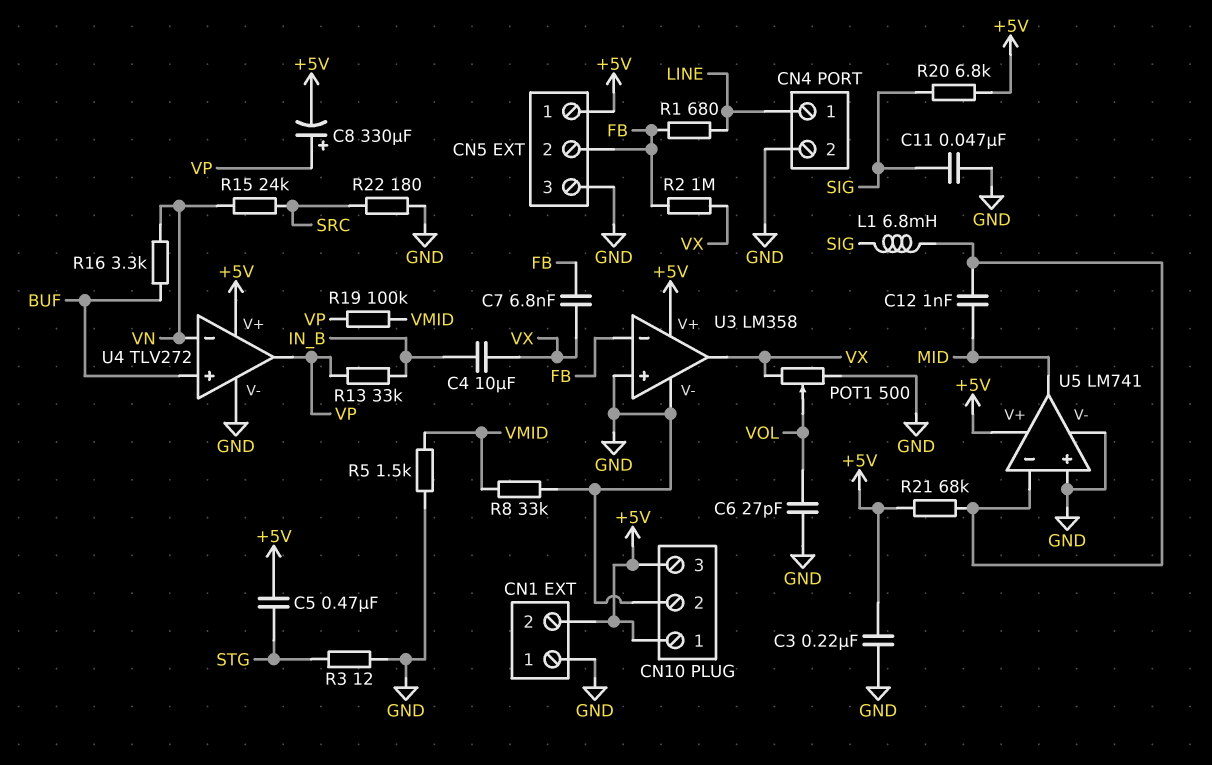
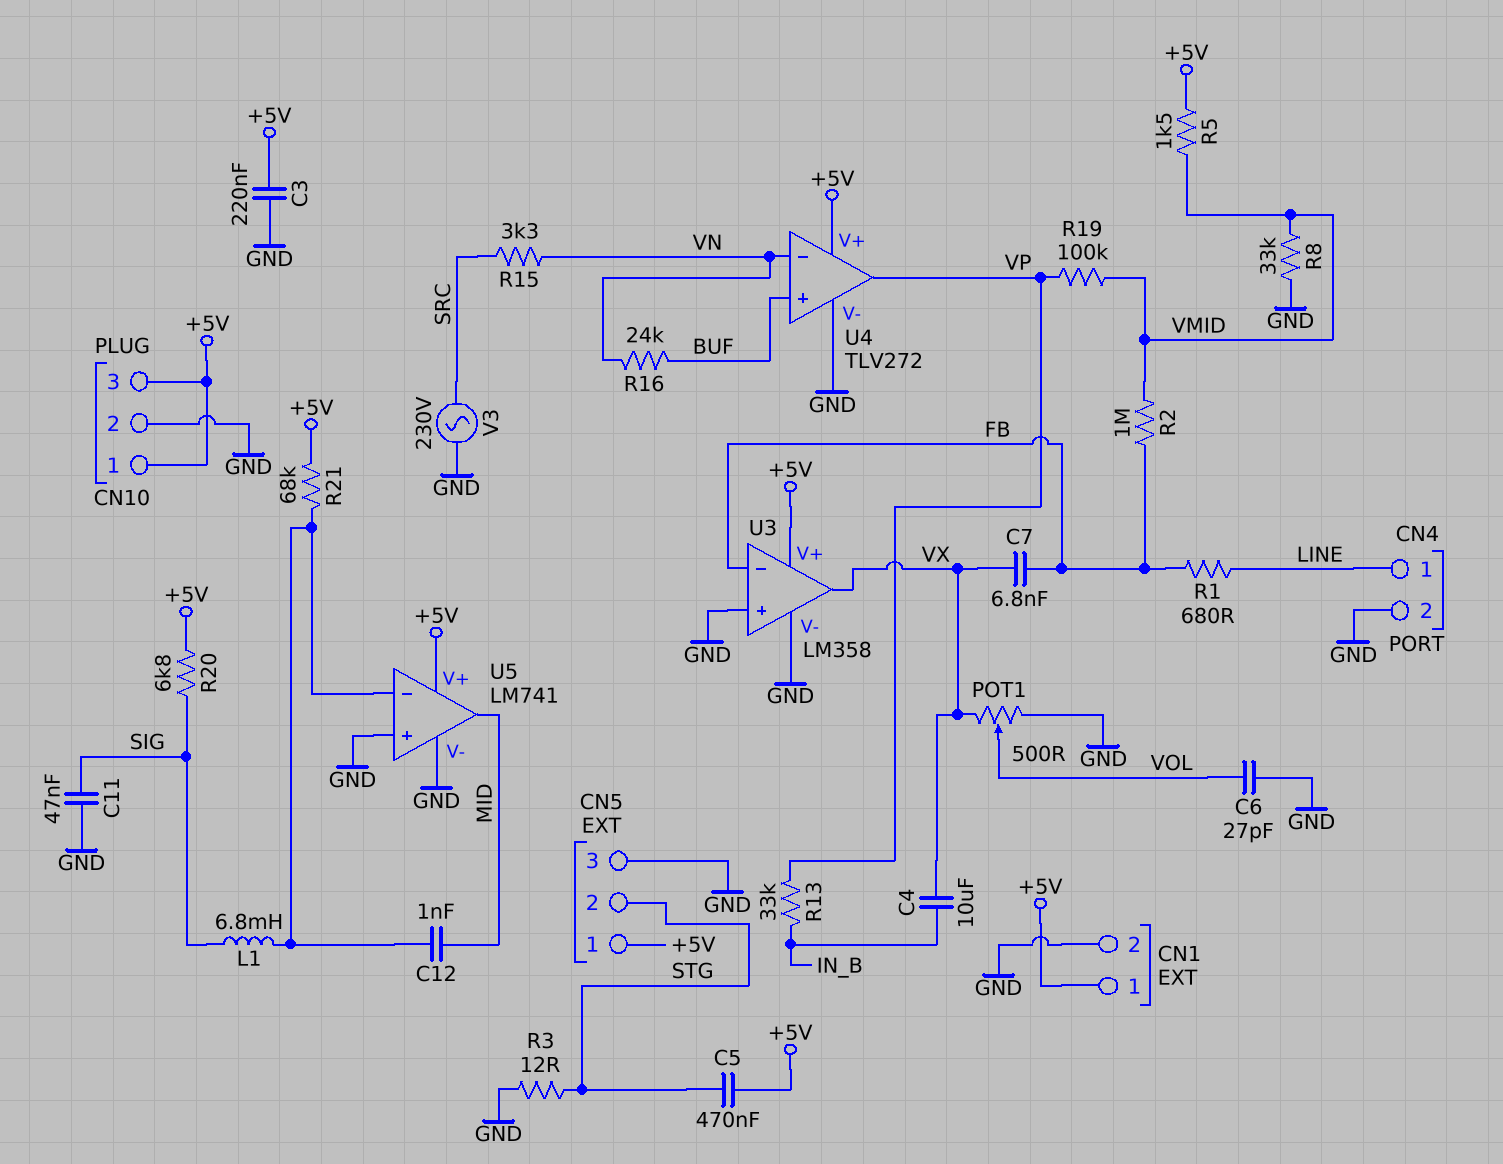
C8: 330uF (plus VP, minus +5V) -> none
CN1 pin 1: GND -> +5V
CN1 pin 2: +5V -> GND
CN5 pin 2: FB -> STG
R2: 1M (FB, VX) -> 1M (FB, VMID)
R5: 1.5k (GND, VMID) -> 1.5k (+5V, VMID)
R15: 24k (SRC, VN) -> 3.3k (SRC, VN)
R16: 3.3k (BUF, VN) -> 24k (BUF, VN)
R22: 180 (GND, SRC) -> none
V3: none -> AC 230V (GND, SRC)

